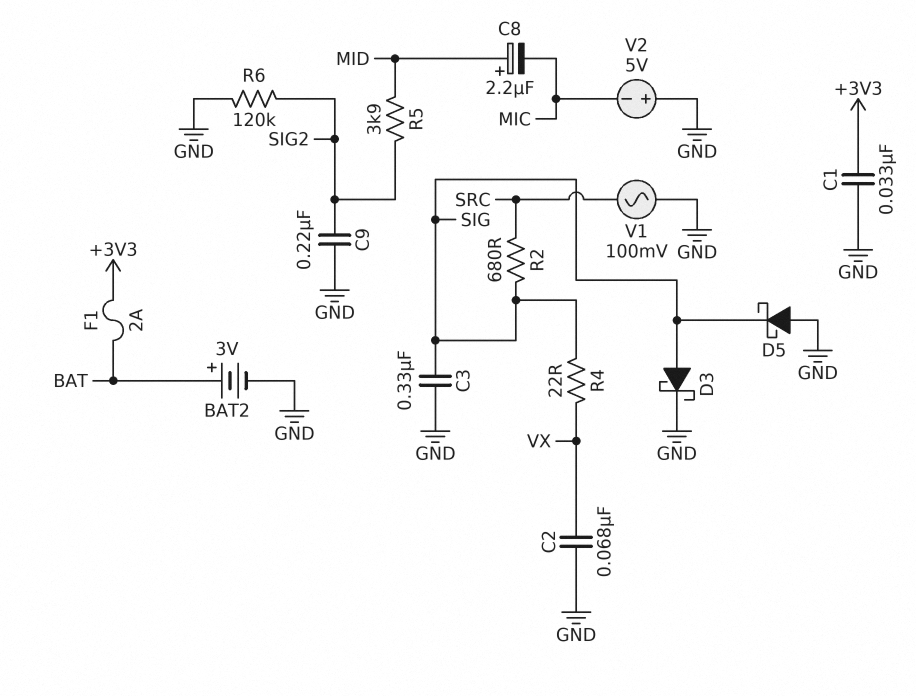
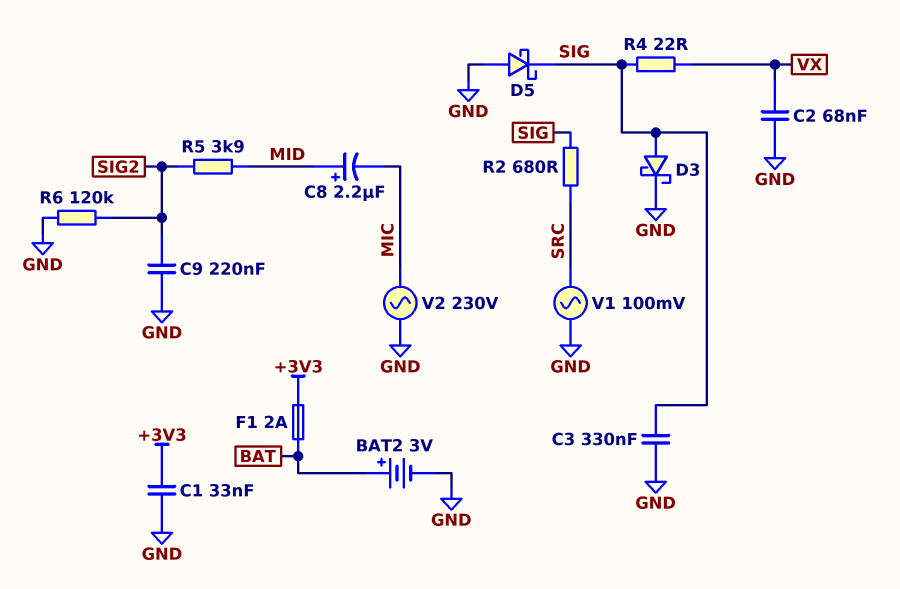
V2: 5V (plus GND, minus MIC) -> AC 230V (GND, MIC)

